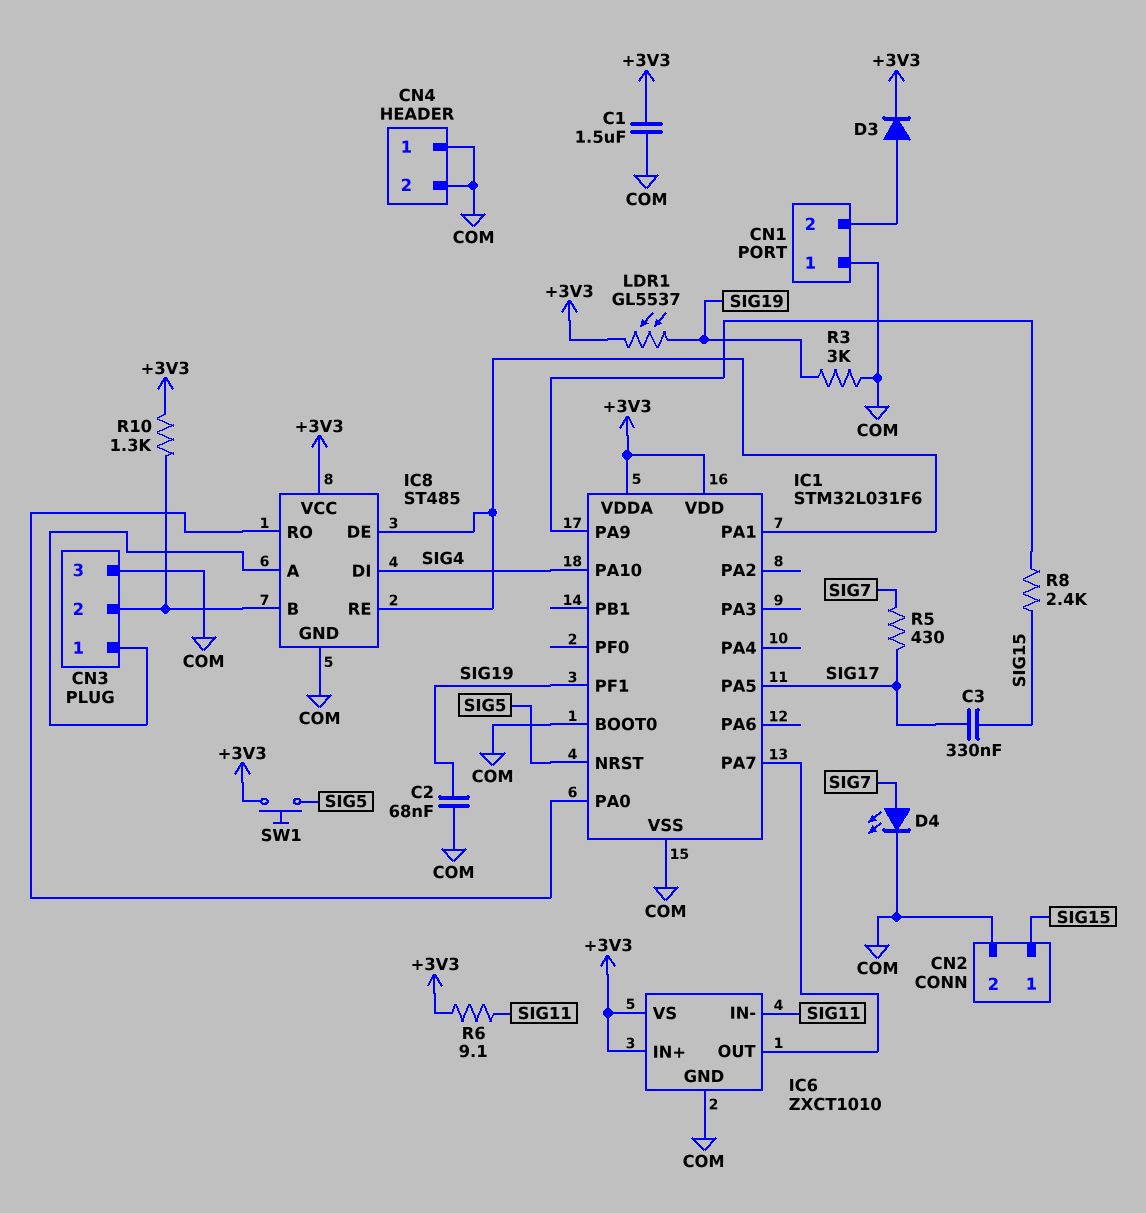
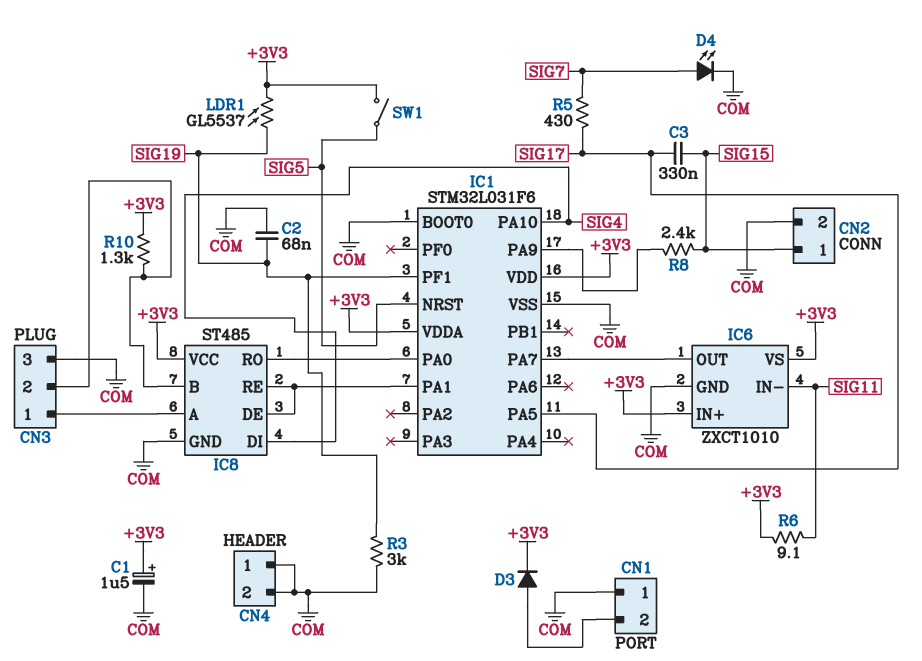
C1: 1.5uF (+3V3, COM) -> 1.5uF (plus +3V3, minus COM)
SW1: button (+3V3, SIG5) -> switch (+3V3, SIG5)

